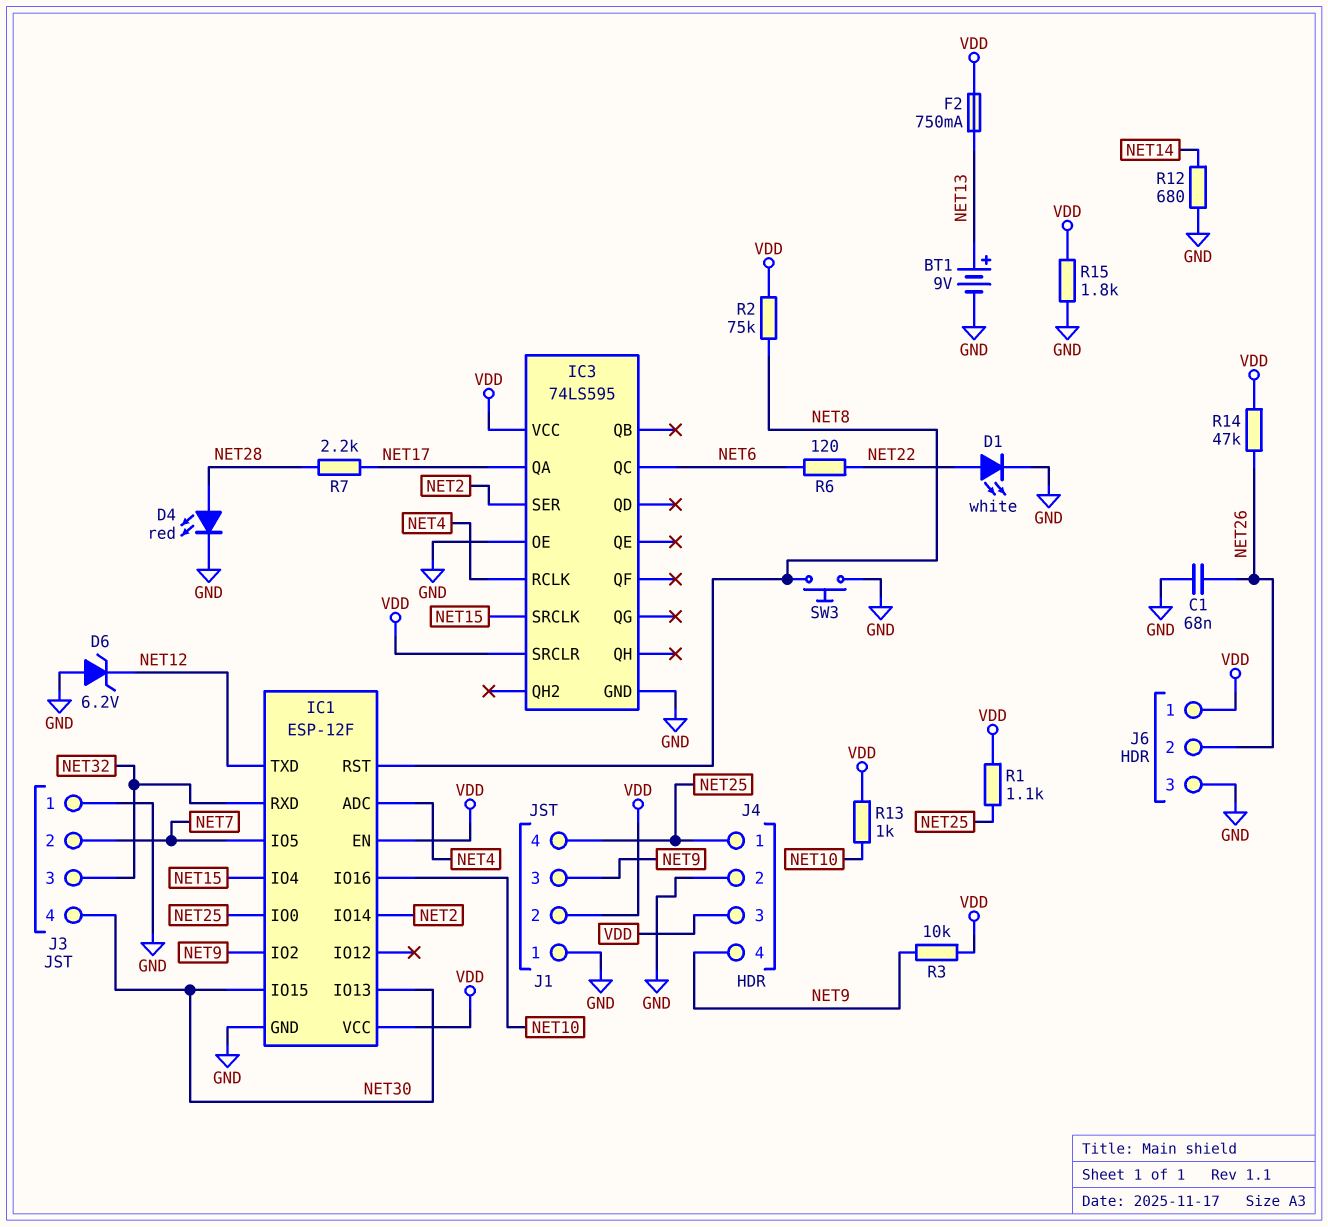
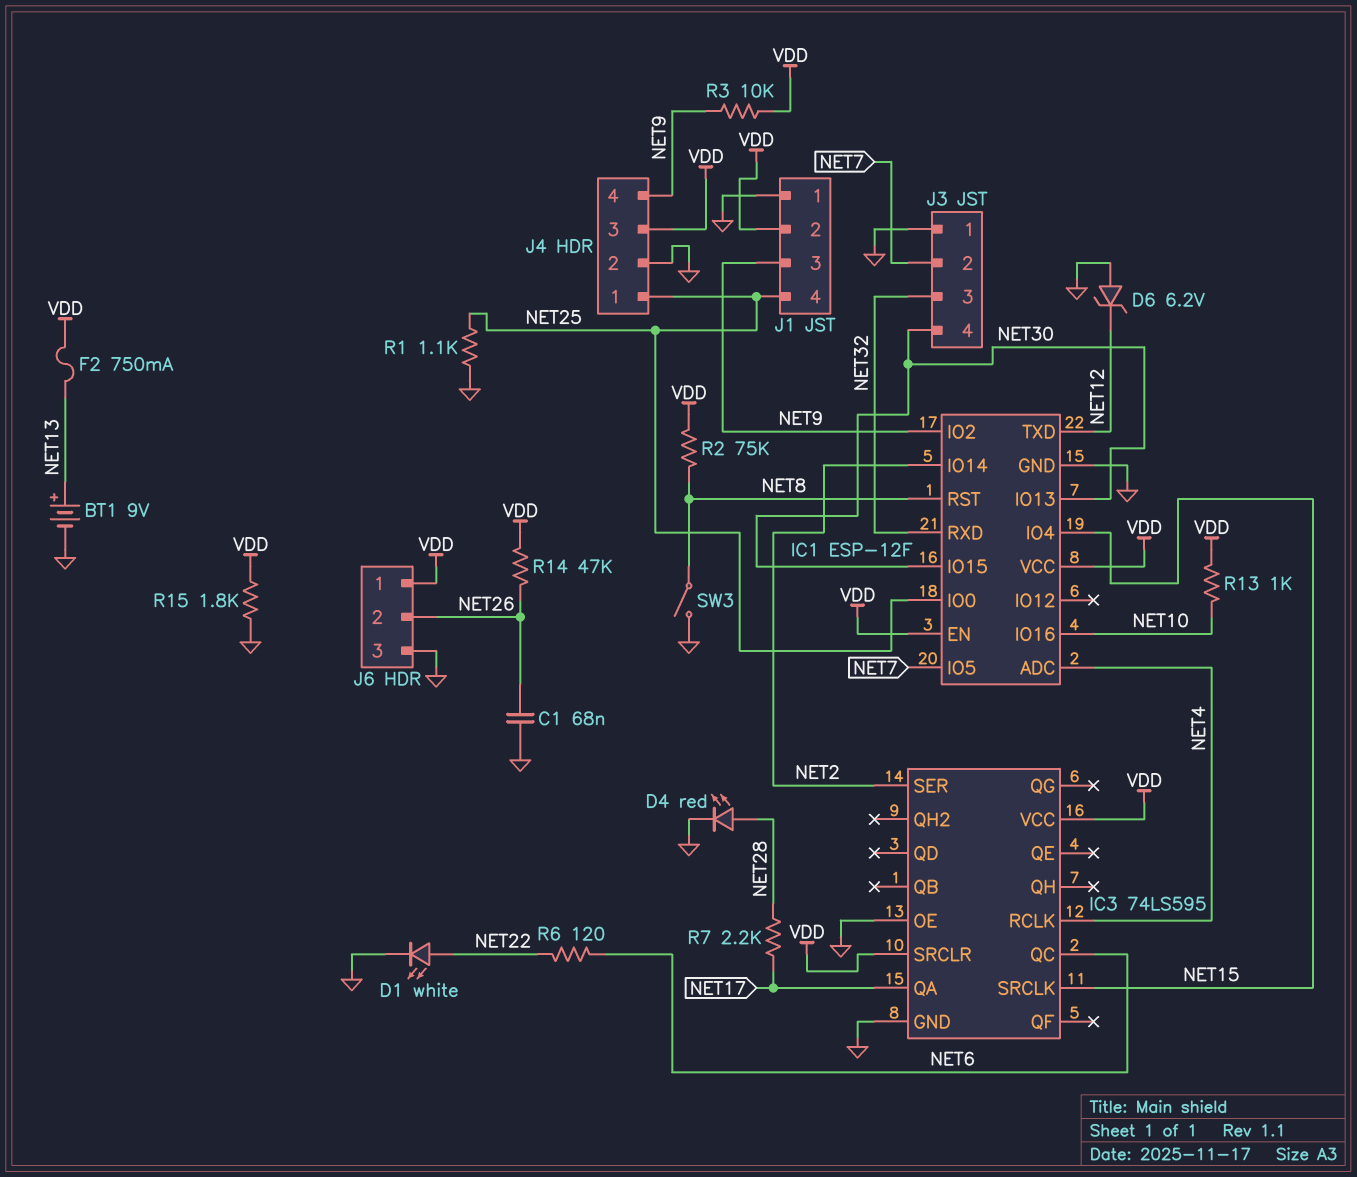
R1: 1.1k (NET25, VDD) -> 1.1k (GND, NET25)
R12: 680 (GND, NET14) -> none
SW3: button (GND, NET8) -> switch (GND, NET8)

